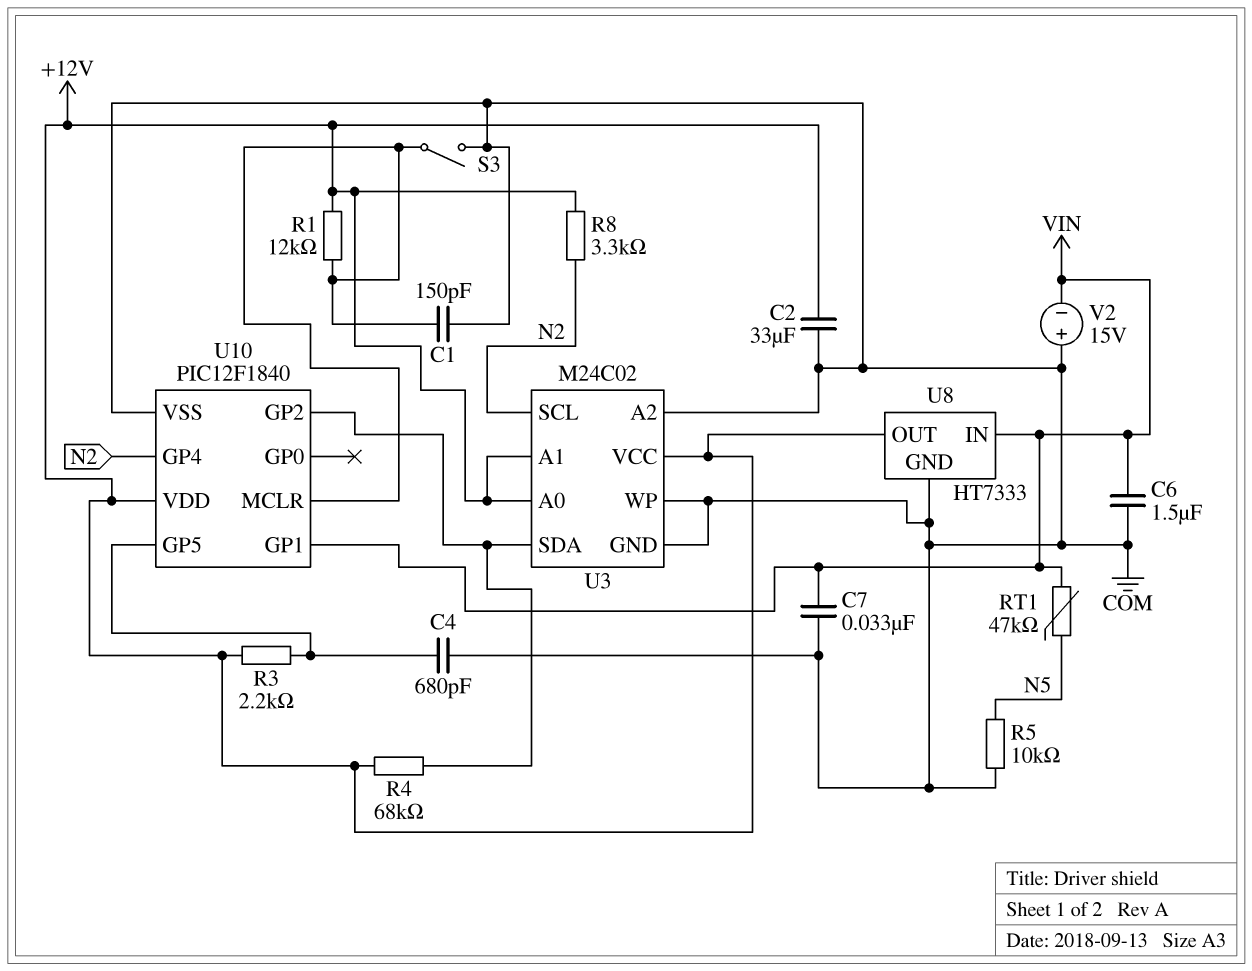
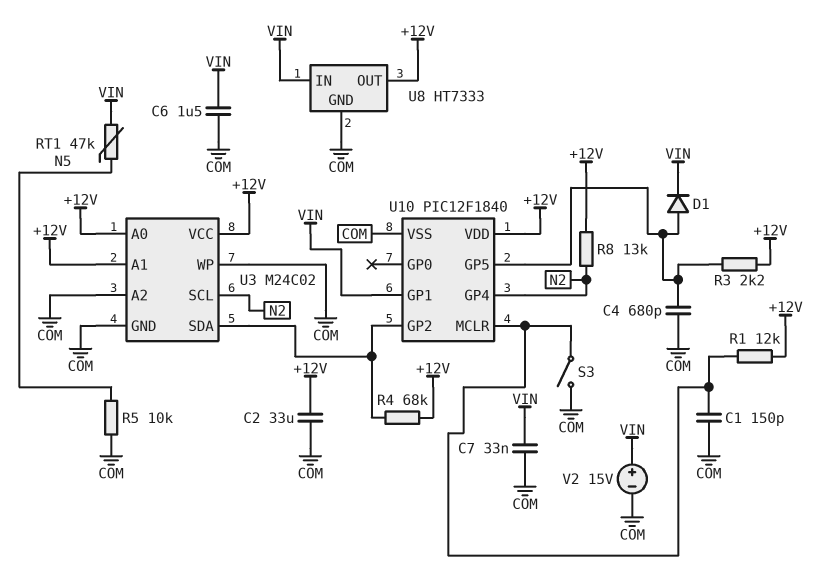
D1: none -> diode (A U10/GP5, K VIN)
R8: 3.3k (+12V, N2) -> 13k (+12V, N2)
V2: 15V (plus COM, minus VIN) -> 15V (plus VIN, minus COM)

